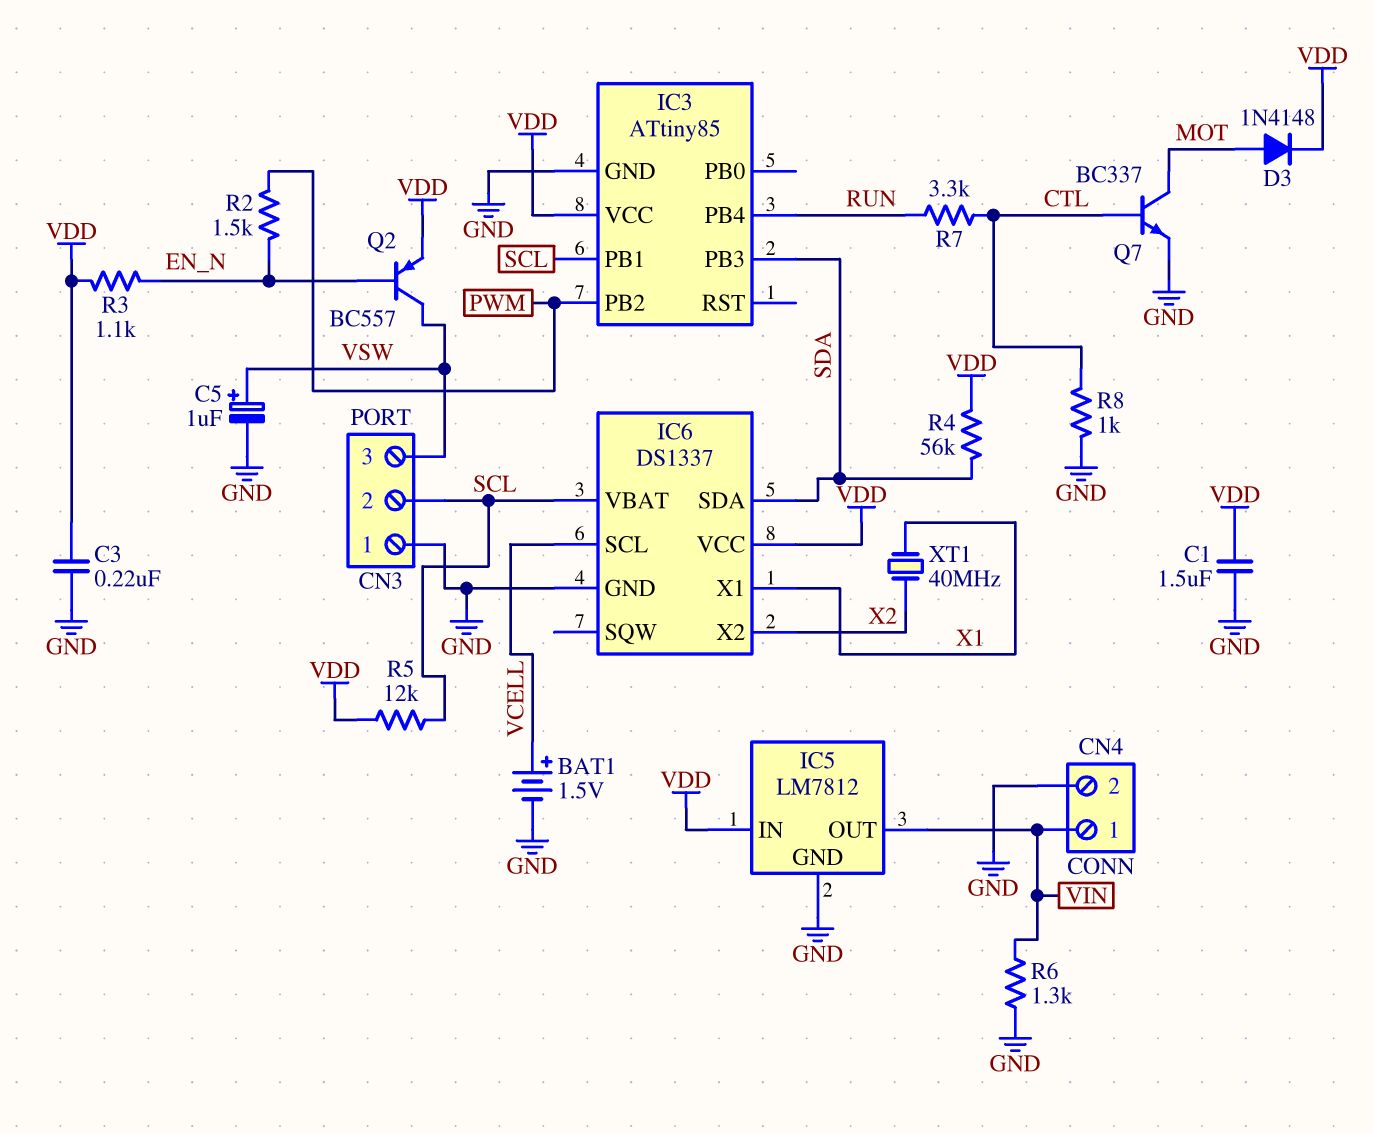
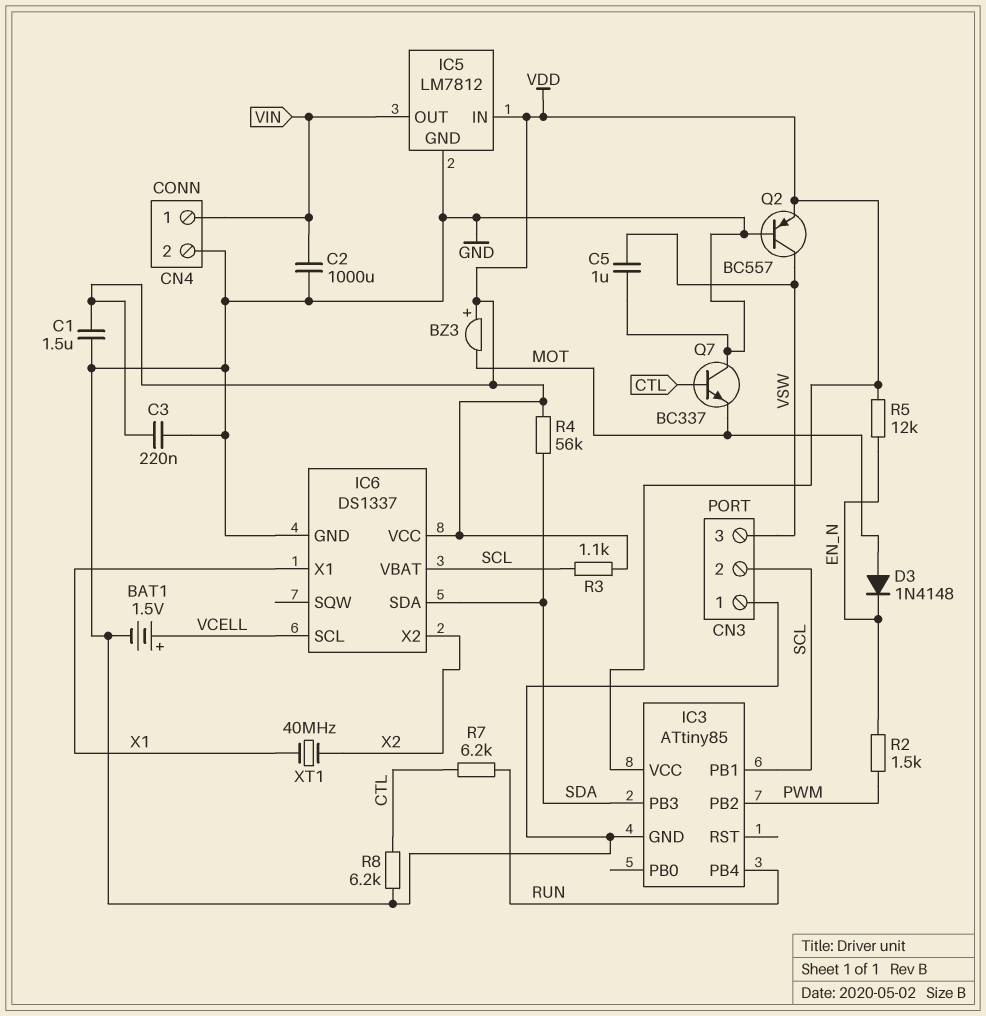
BZ3: none -> buzzer (plus VDD, minus MOT)
C2: none -> 1000uF (GND, VIN)
C5: 1uF (plus VSW, minus GND) -> 1uF (GND, VSW)
D3: diode 1N4148 (A MOT, K VDD) -> diode 1N4148 (A MOT, K EN_N)
Q2: PNP BC557 (B EN_N, C VSW, E VDD) -> PNP BC557 (B GND, C VSW, E VDD)
Q7: NPN BC337 (B CTL, C MOT, E GND) -> NPN BC337 (B CTL, C GND, E MOT)
R3: 1.1k (EN_N, VDD) -> 1.1k (SCL, VDD)
R5: 12k (SCL, VDD) -> 12k (EN_N, VDD)
R6: 1.3k (GND, VIN) -> none
R7: 3.3k (CTL, RUN) -> 6.2k (CTL, RUN)
R8: 1k (CTL, GND) -> 6.2k (CTL, GND)

